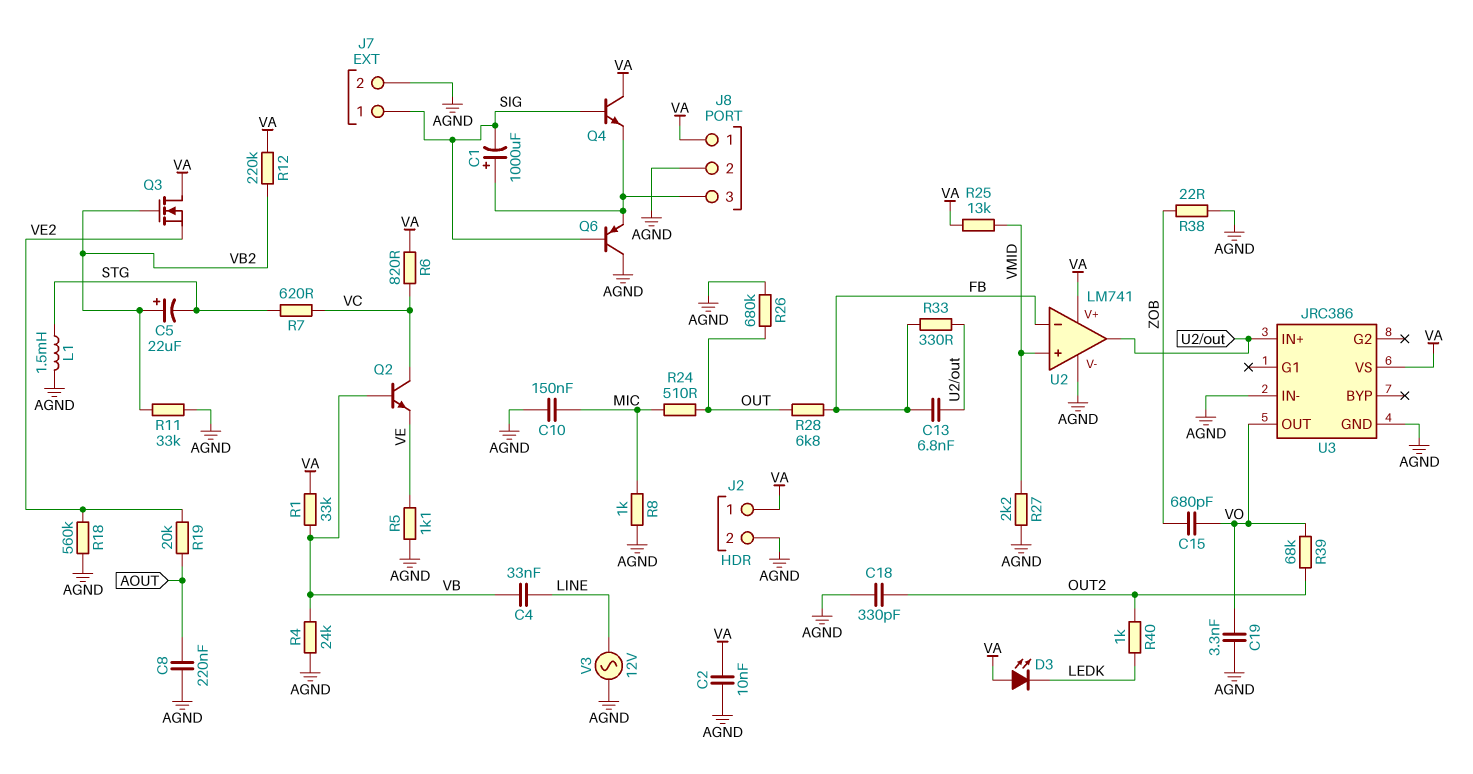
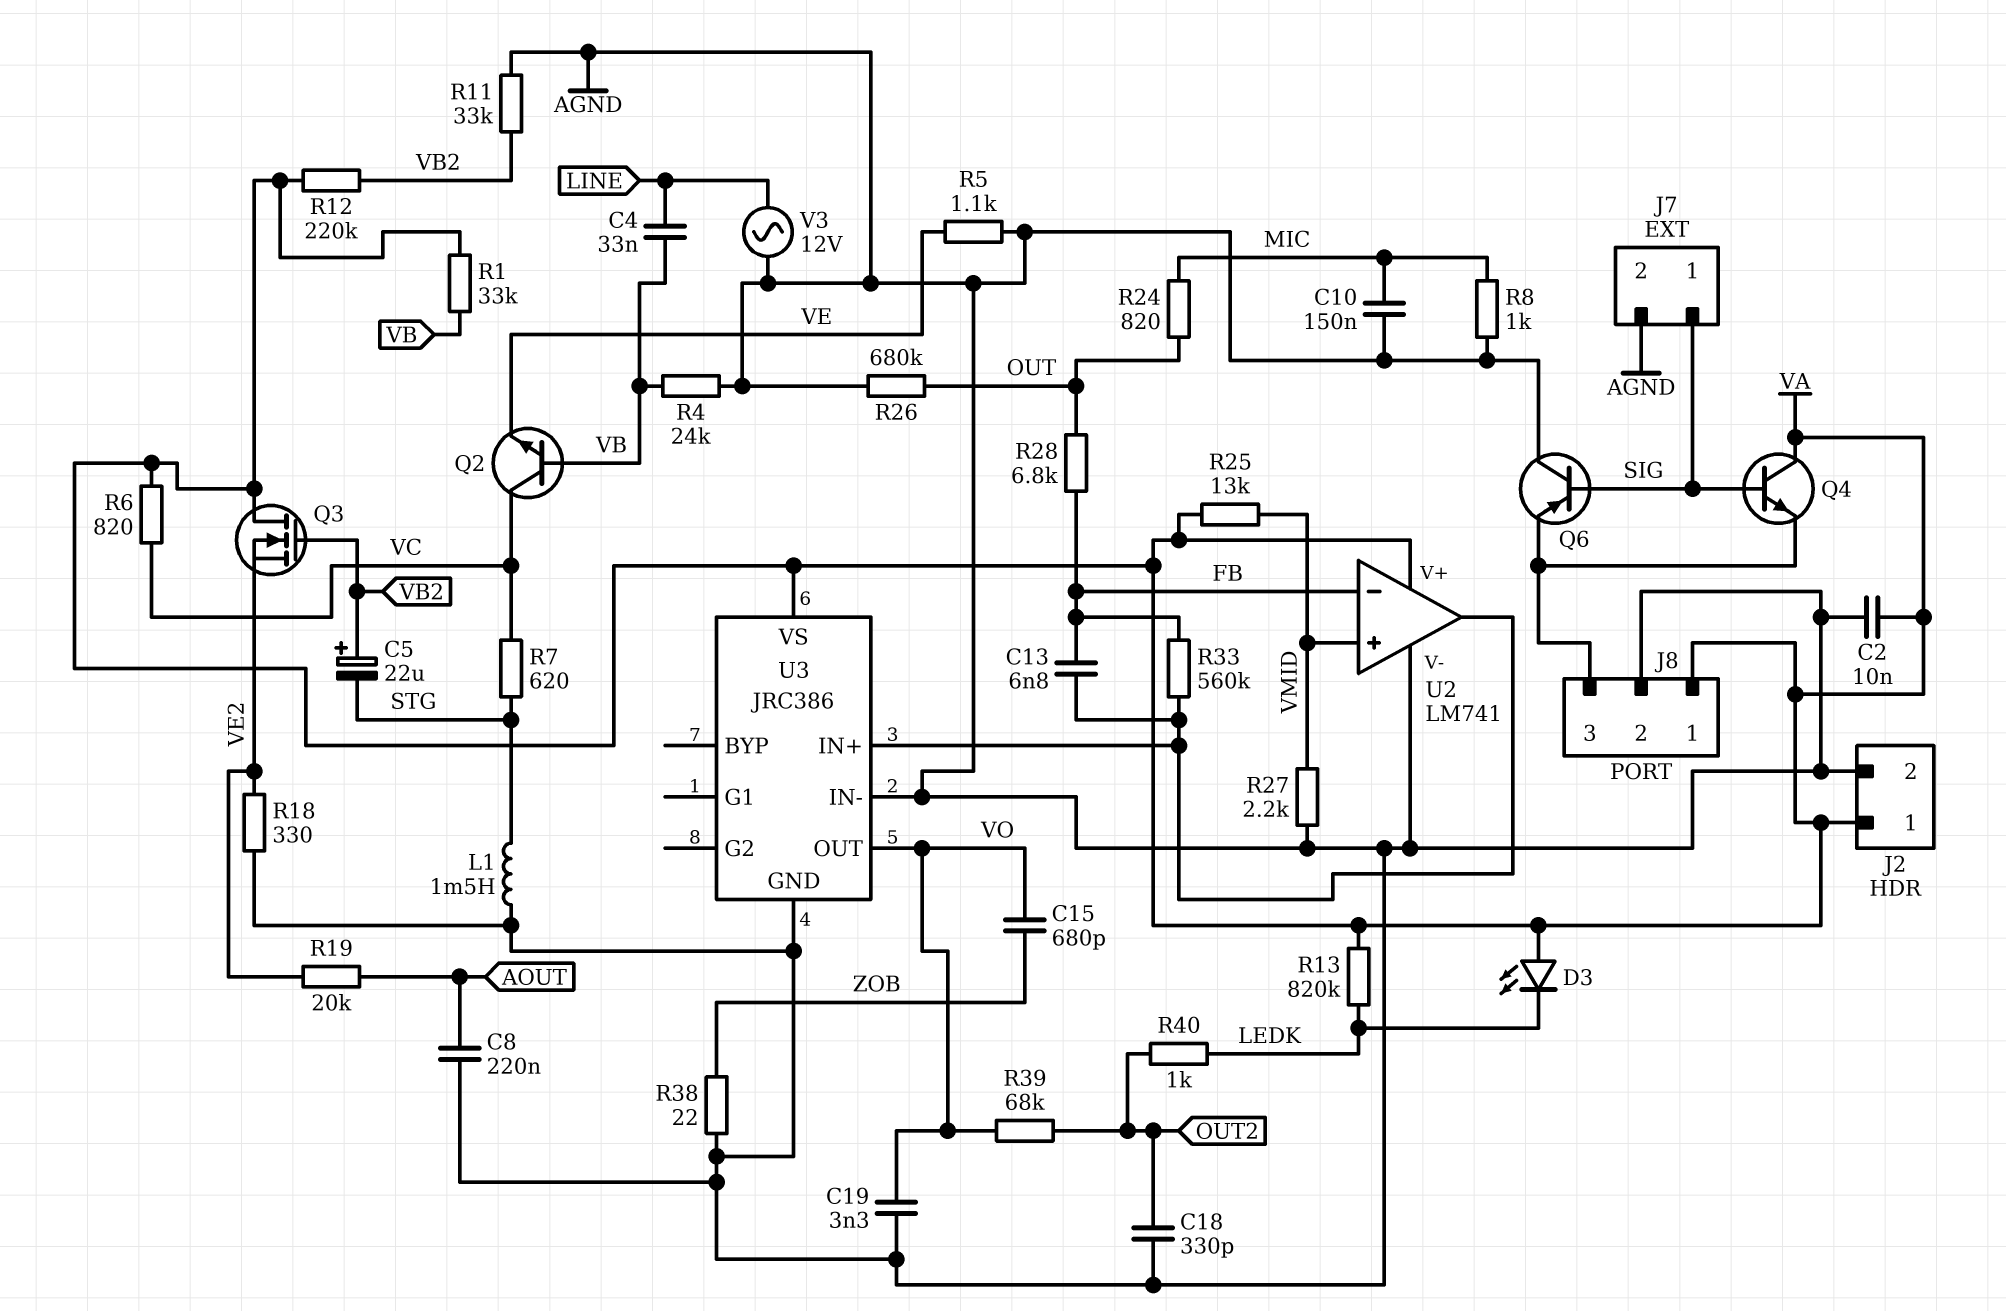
C1: 1000uF (plus J8/3, minus SIG) -> none
R13: none -> 820k (LEDK, VA)
R18: 560k (AGND, VE2) -> 330 (AGND, VE2)
R24: 510 (MIC, OUT) -> 820 (MIC, OUT)
R33: 330 (FB, U2/out) -> 560k (FB, U2/out)

